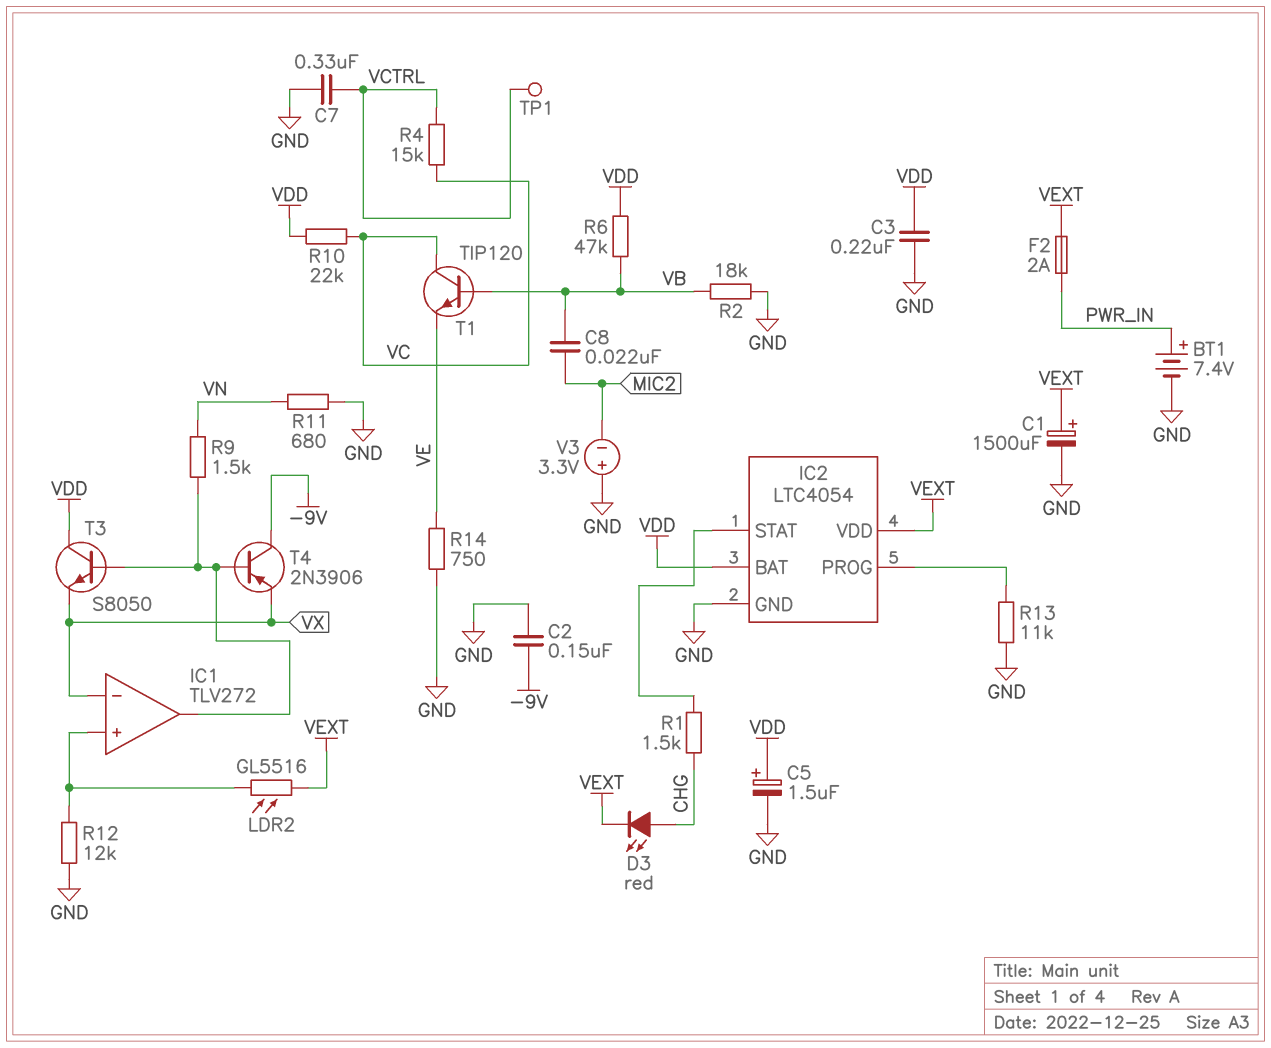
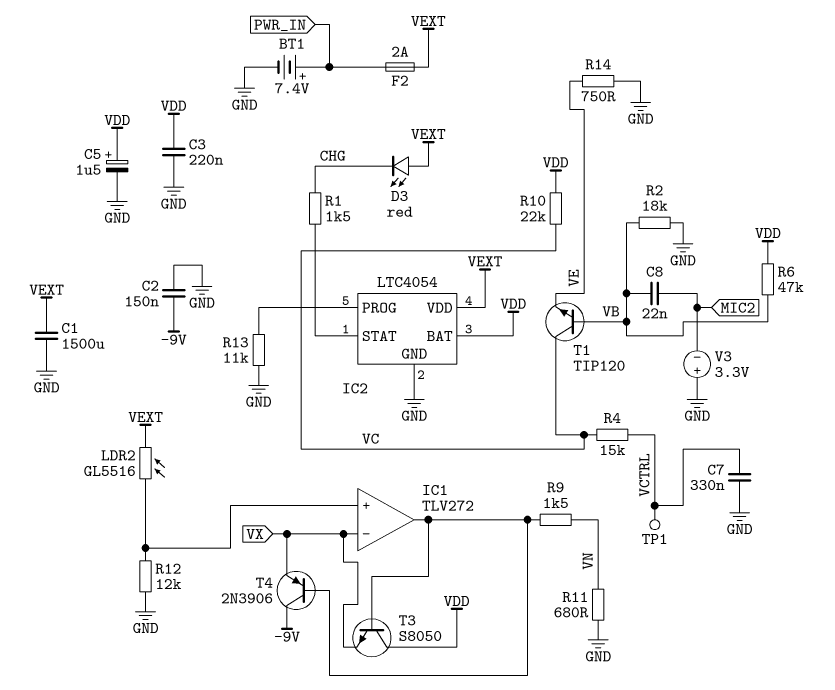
C1: 1500uF (plus VEXT, minus GND) -> 1500uF (GND, VEXT)
D3: LED red (A CHG, K VEXT) -> LED red (A VEXT, K CHG)

